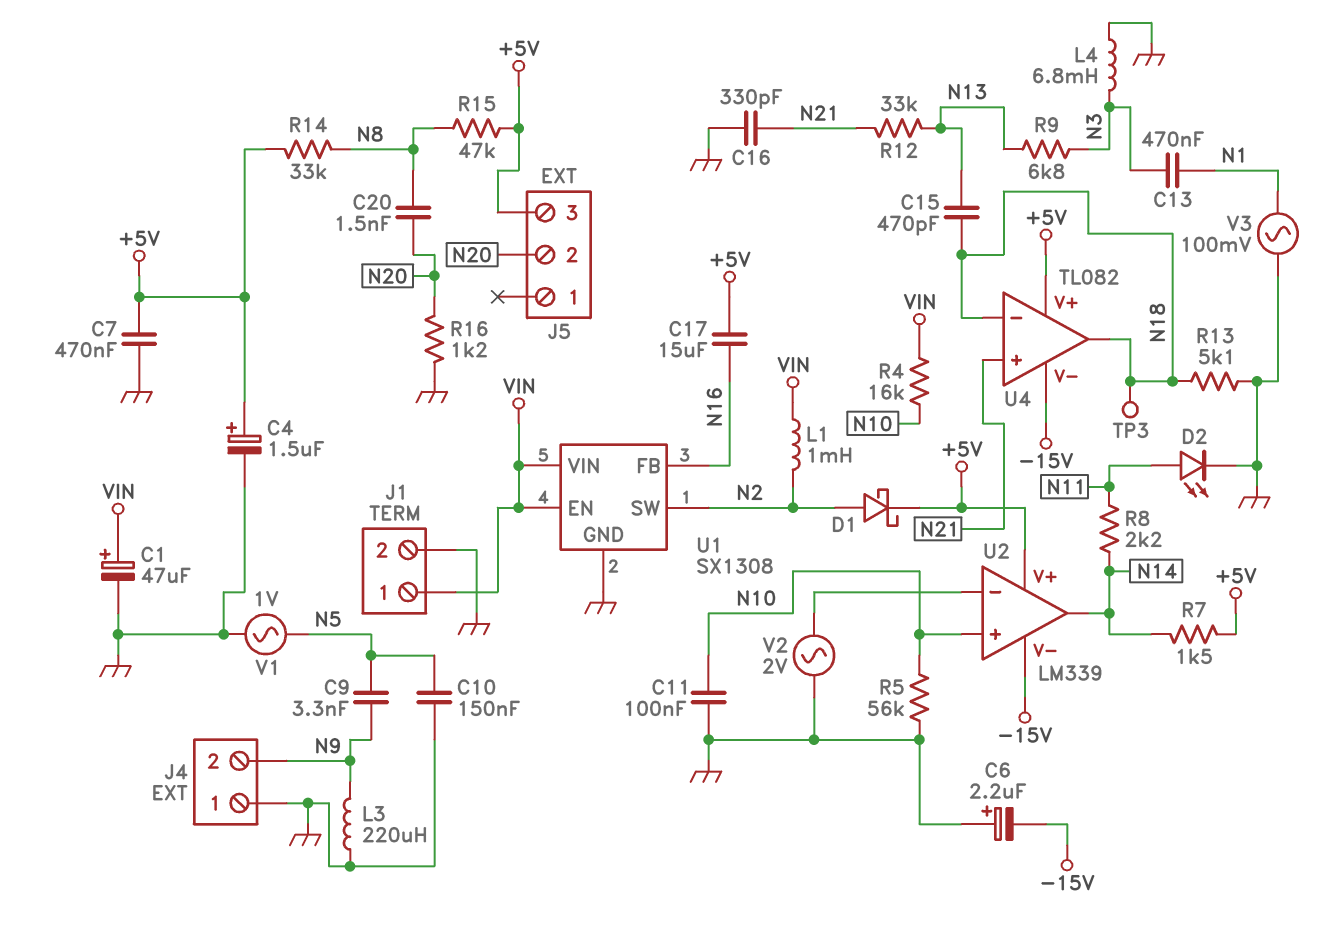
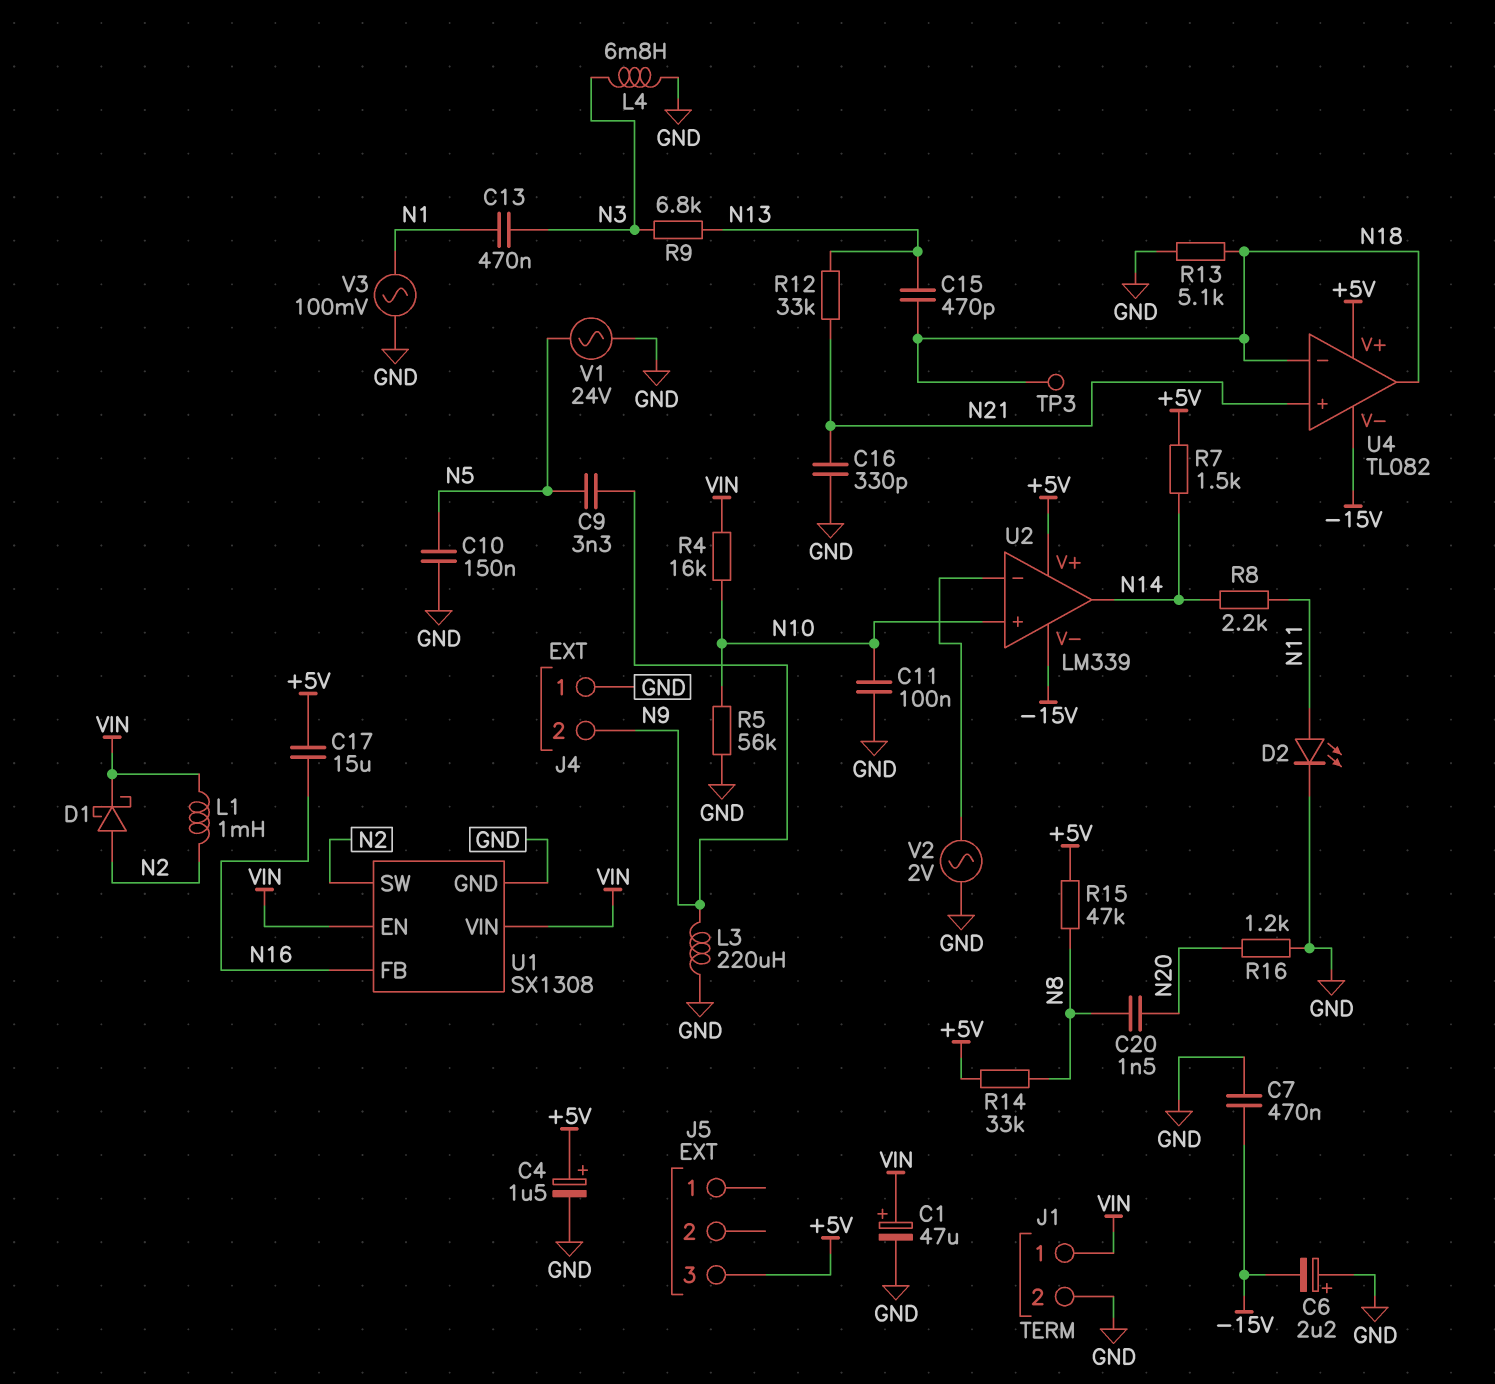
C7: 470nF (+5V, GND) -> 470nF (-15V, GND)
D1: schottky (A N2, K +5V) -> schottky (A N2, K VIN)
J5 pin 2: N20 -> none
V1: AC 1V (GND, N5) -> AC 24V (GND, N5)

